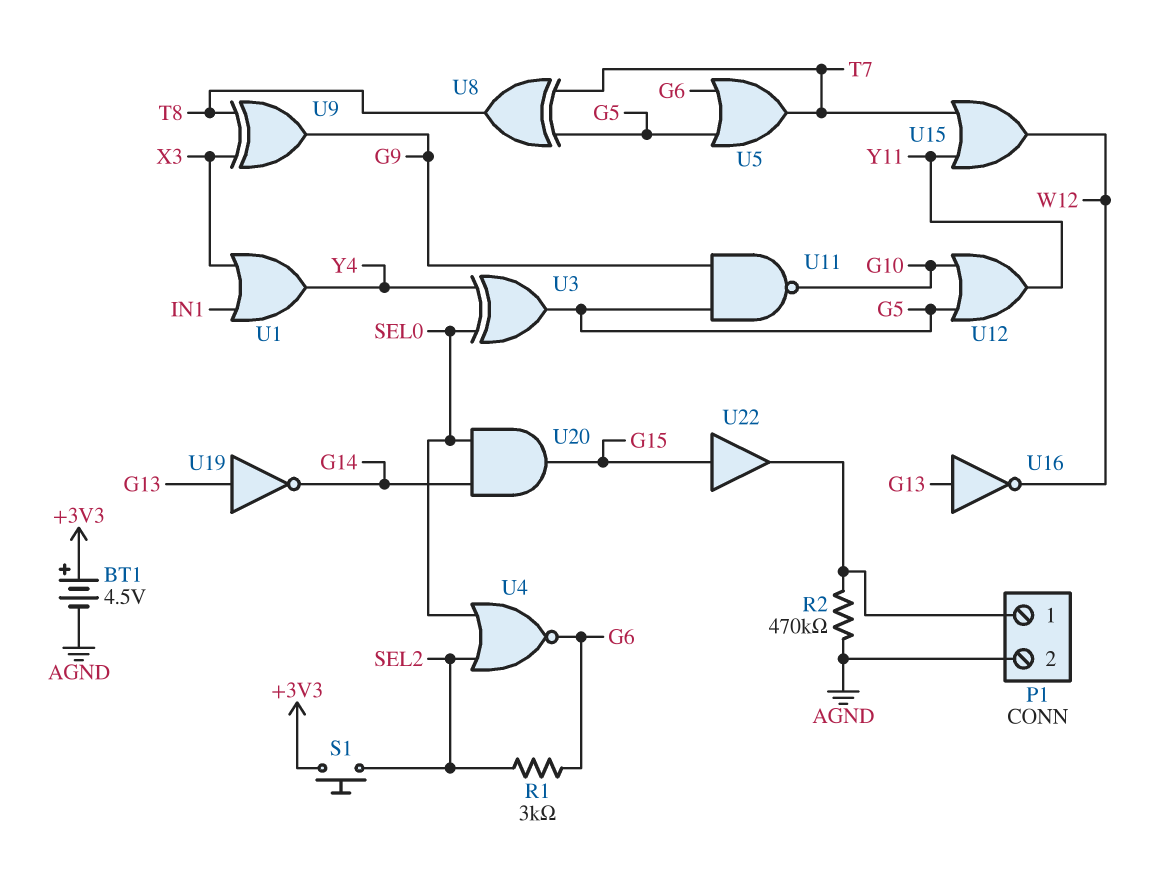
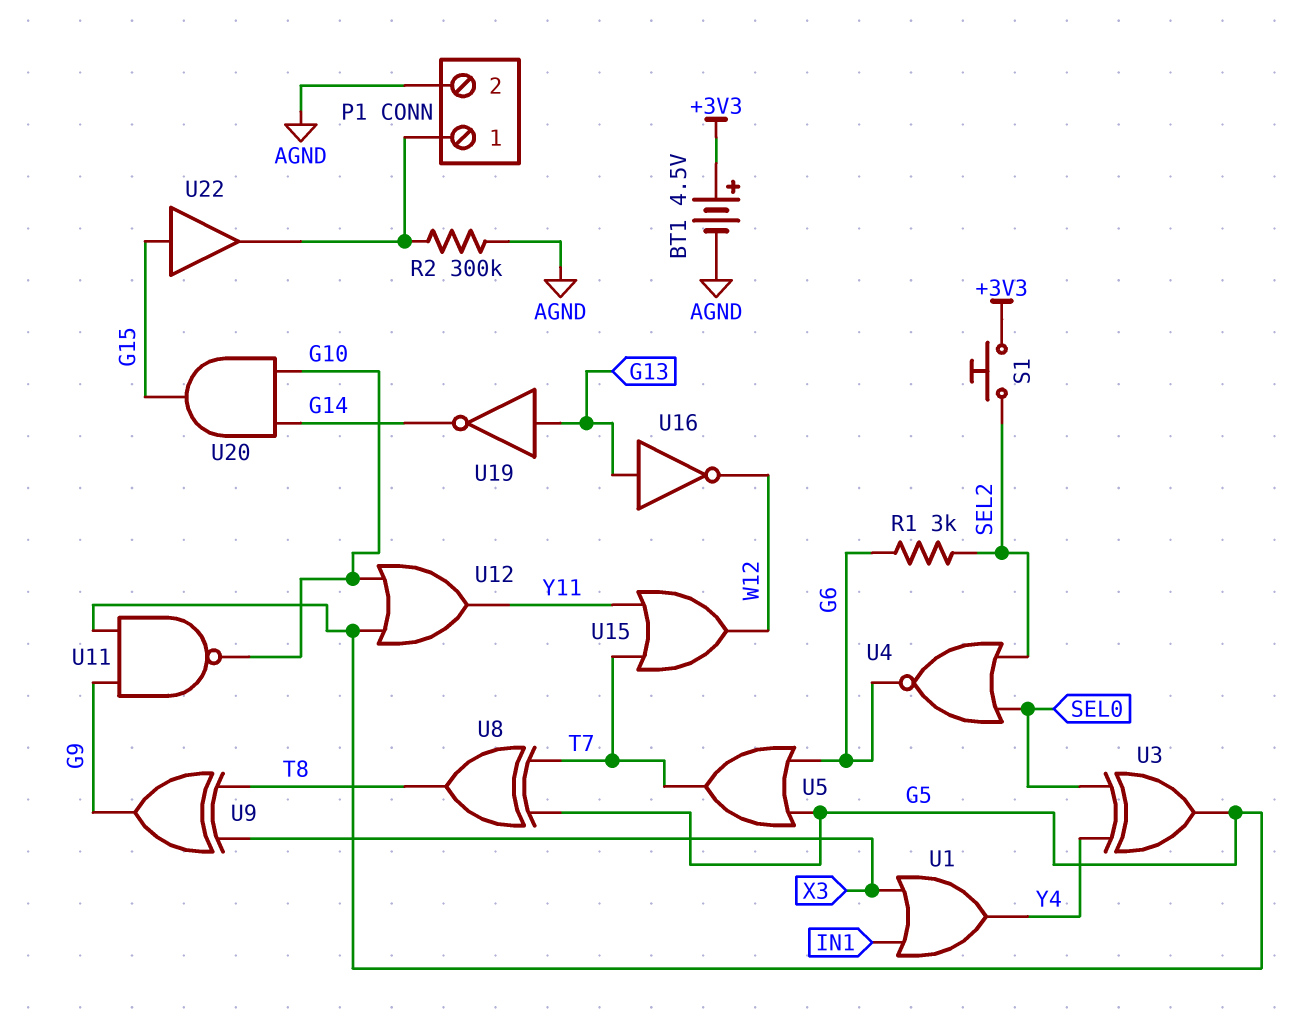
R2: 470k (AGND, P1/1) -> 300k (AGND, P1/1)
U20: AND (in G14, in SEL0, out G15) -> AND (in G10, in G14, out G15)

